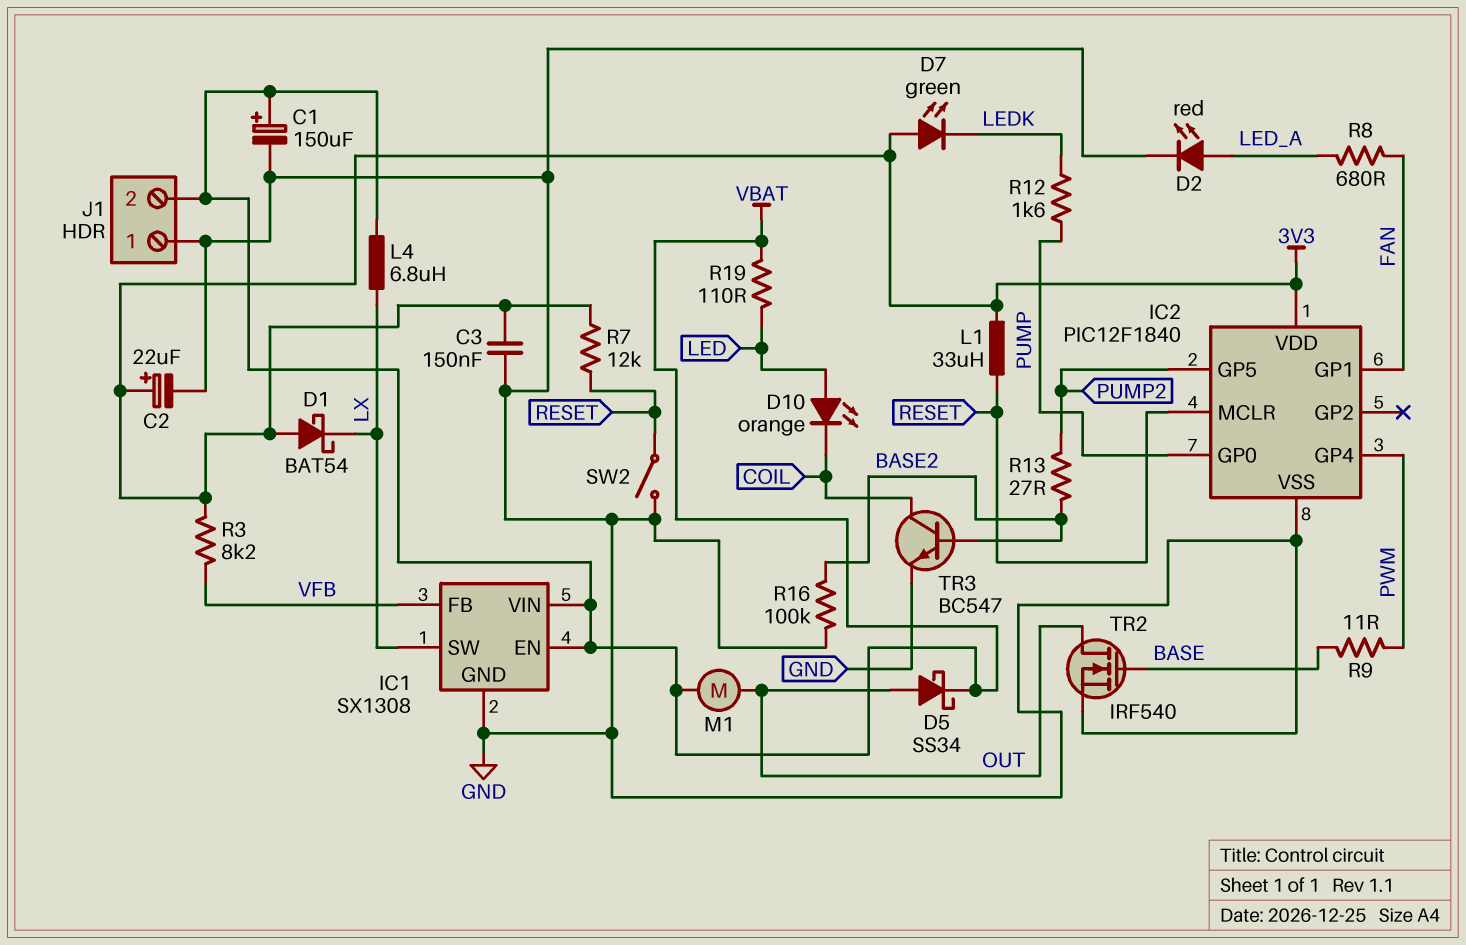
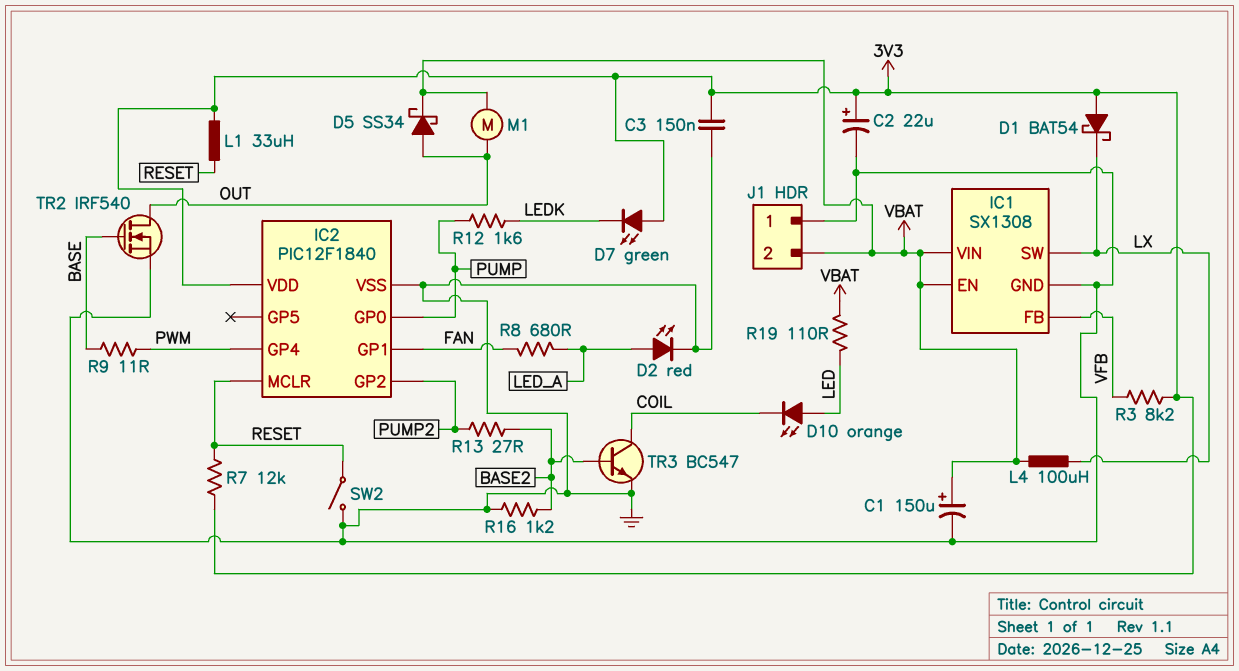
IC2 pin GP2: none -> PUMP2
IC2 pin GP5: PUMP2 -> none
L4: 6.8uH (LX, VBAT) -> 100uH (LX, VBAT)
R16: 100k (BASE2, GND) -> 1.2k (BASE2, GND)

